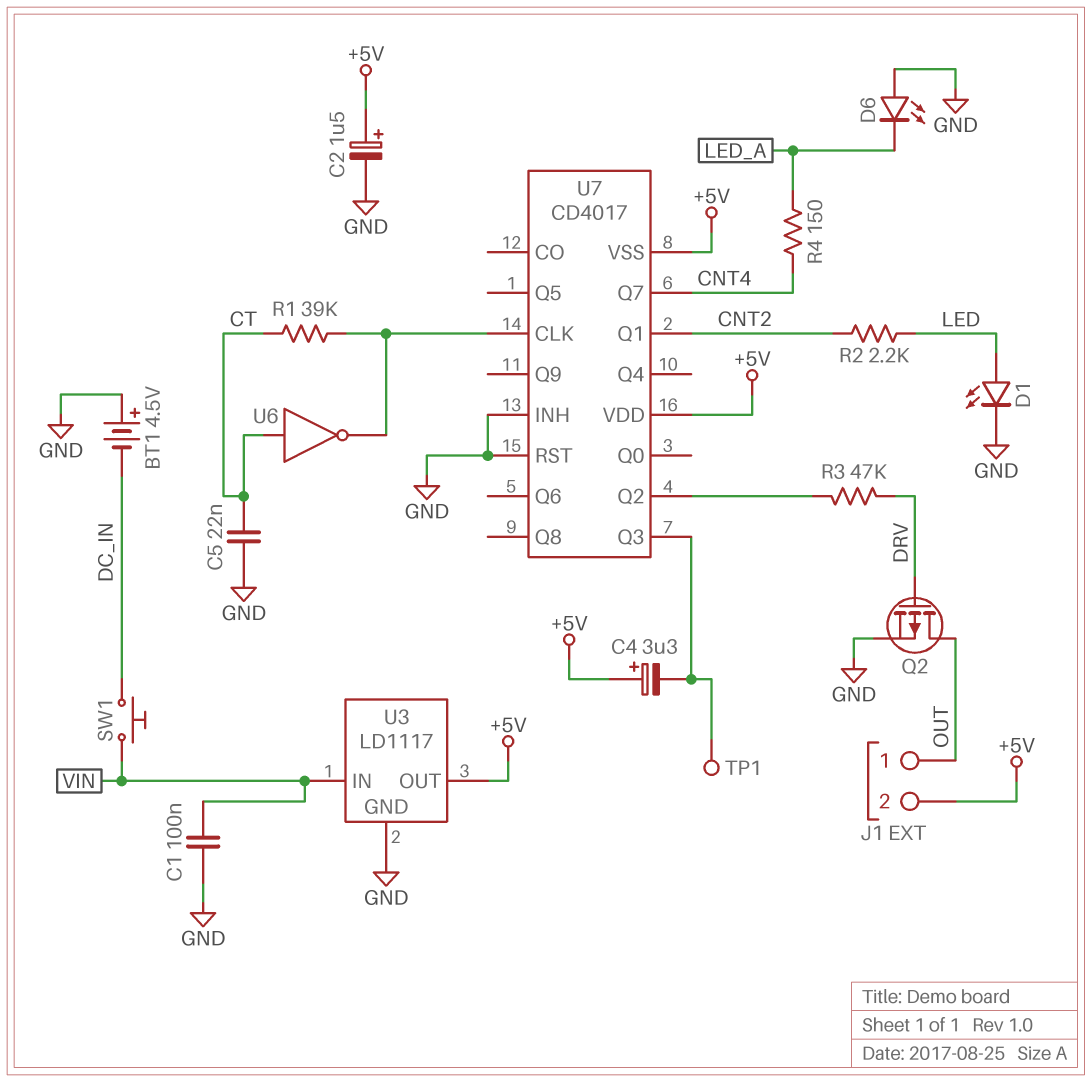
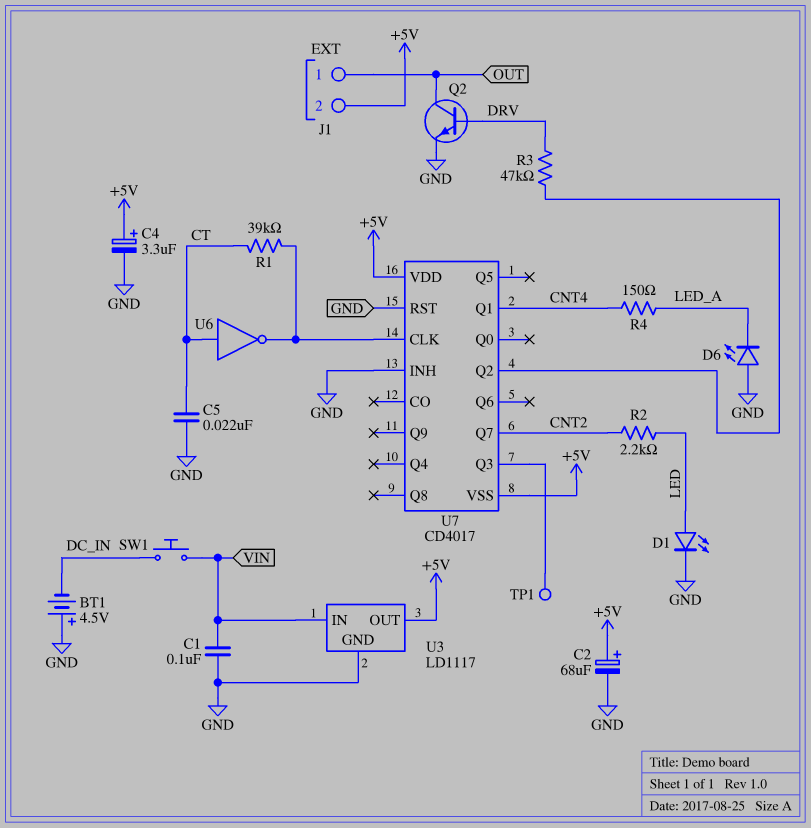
C2: 1.5uF (plus +5V, minus GND) -> 68uF (plus +5V, minus GND)
C4: 3.3uF (plus +5V, minus U7/Q3) -> 3.3uF (plus +5V, minus GND)
Q2: PMOS (G DRV, D OUT, S GND) -> NPN (B DRV, C OUT, E GND)
U7 pin Q1: CNT2 -> CNT4
U7 pin Q7: CNT4 -> CNT2

